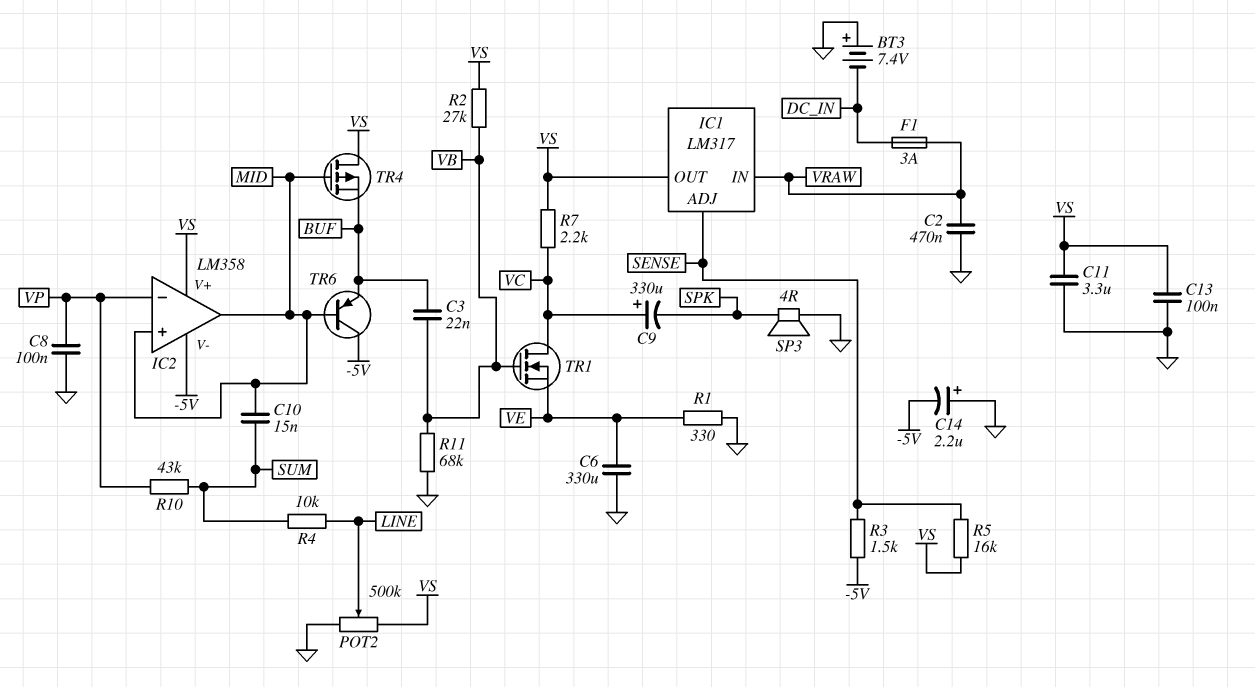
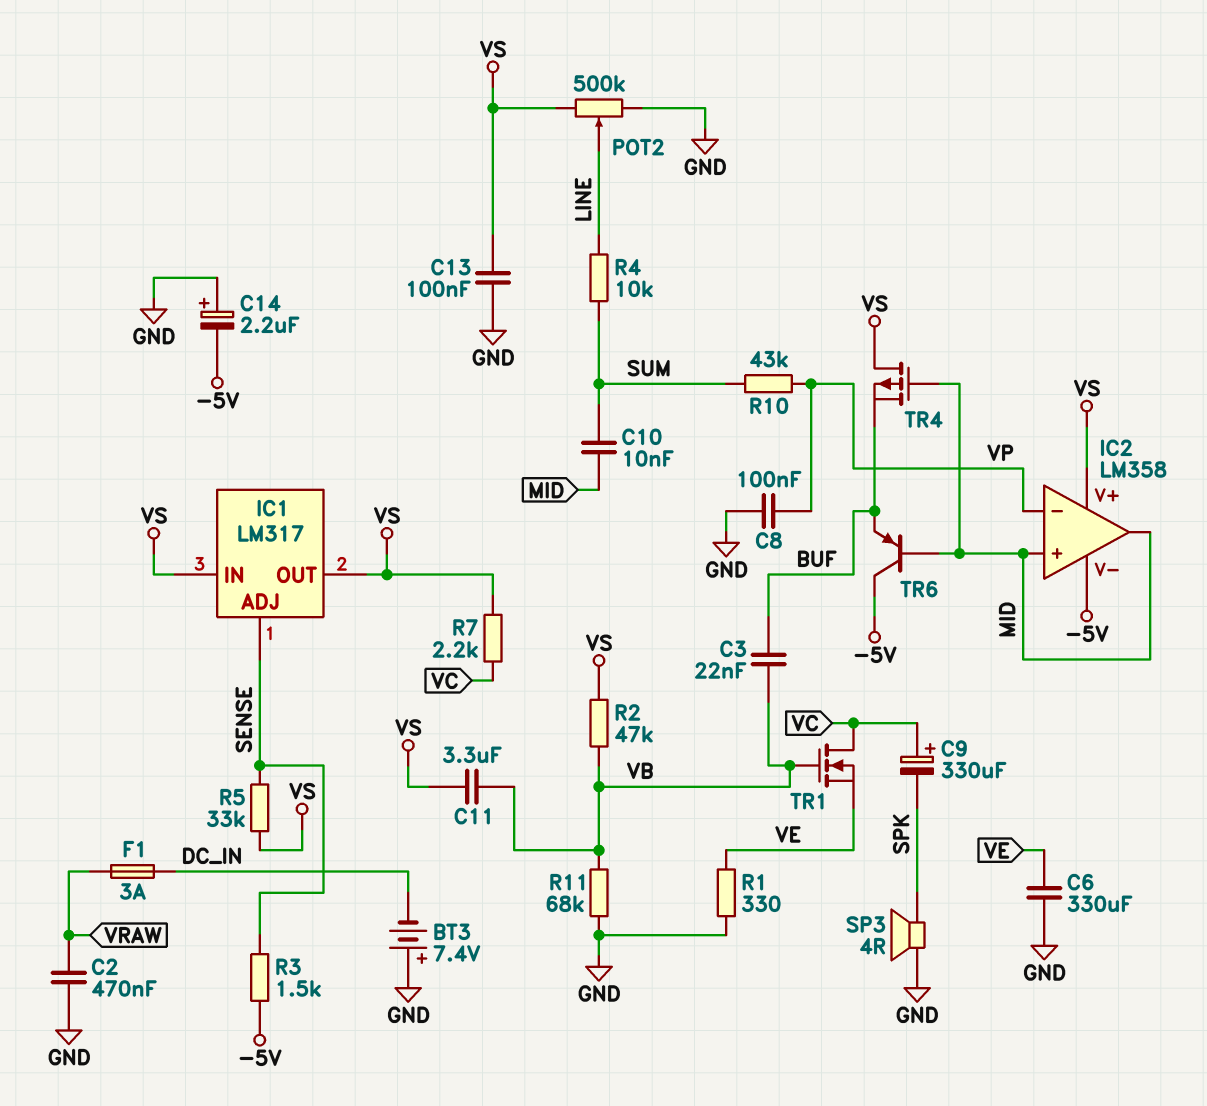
C10: 15nF (MID, SUM) -> 10nF (MID, SUM)
C11: 3.3uF (GND, VS) -> 3.3uF (VB, VS)
IC1 pin IN: VRAW -> VS
R2: 27k (VB, VS) -> 47k (VB, VS)
R5: 16k (SENSE, VS) -> 33k (SENSE, VS)

